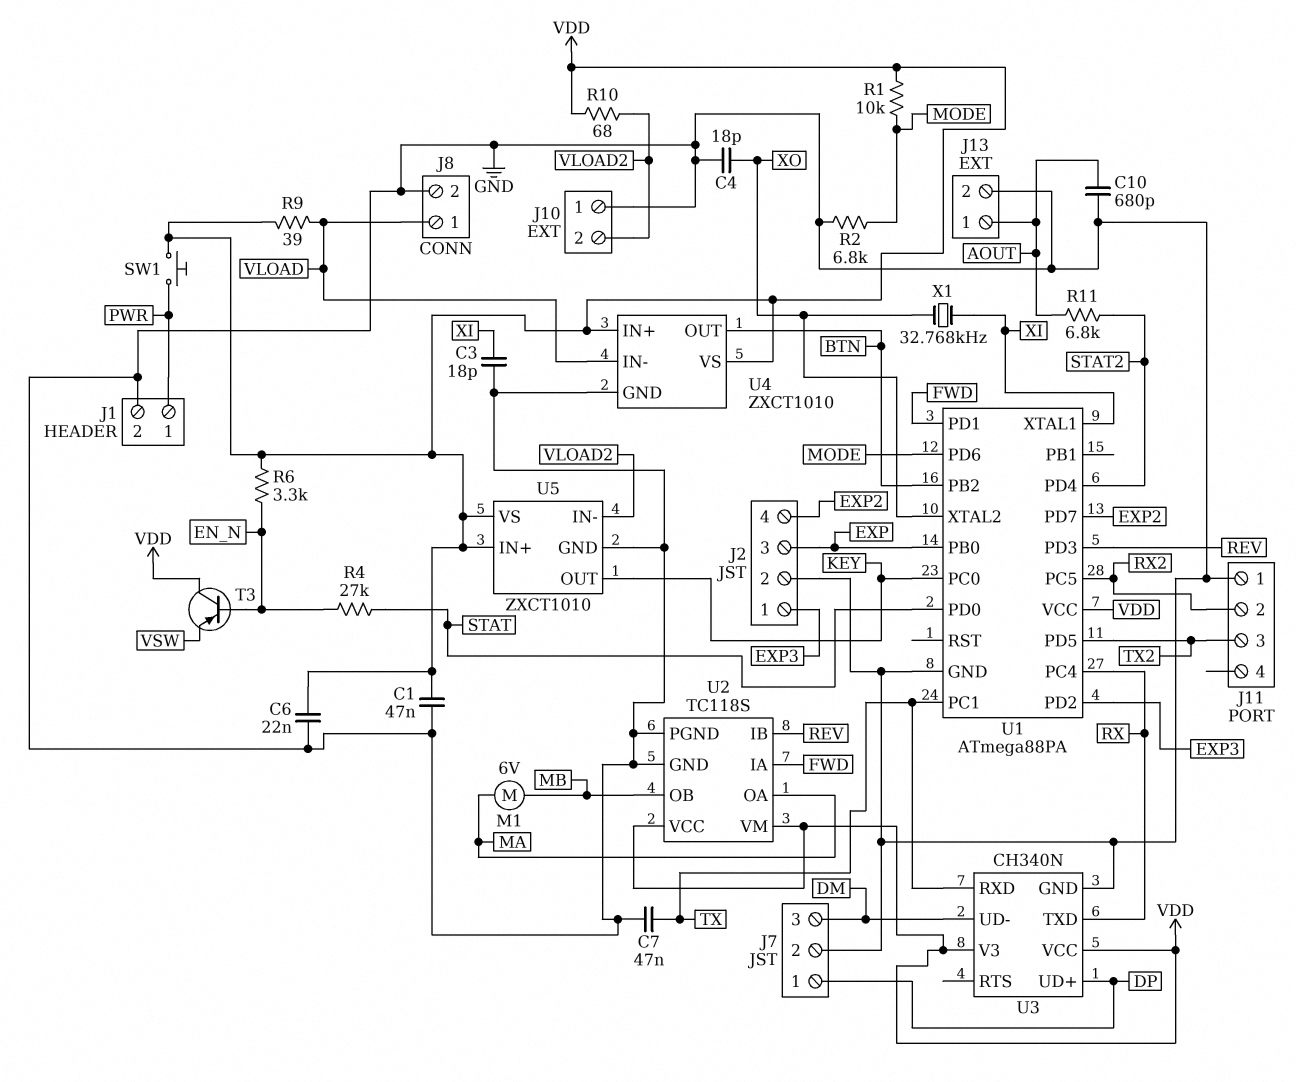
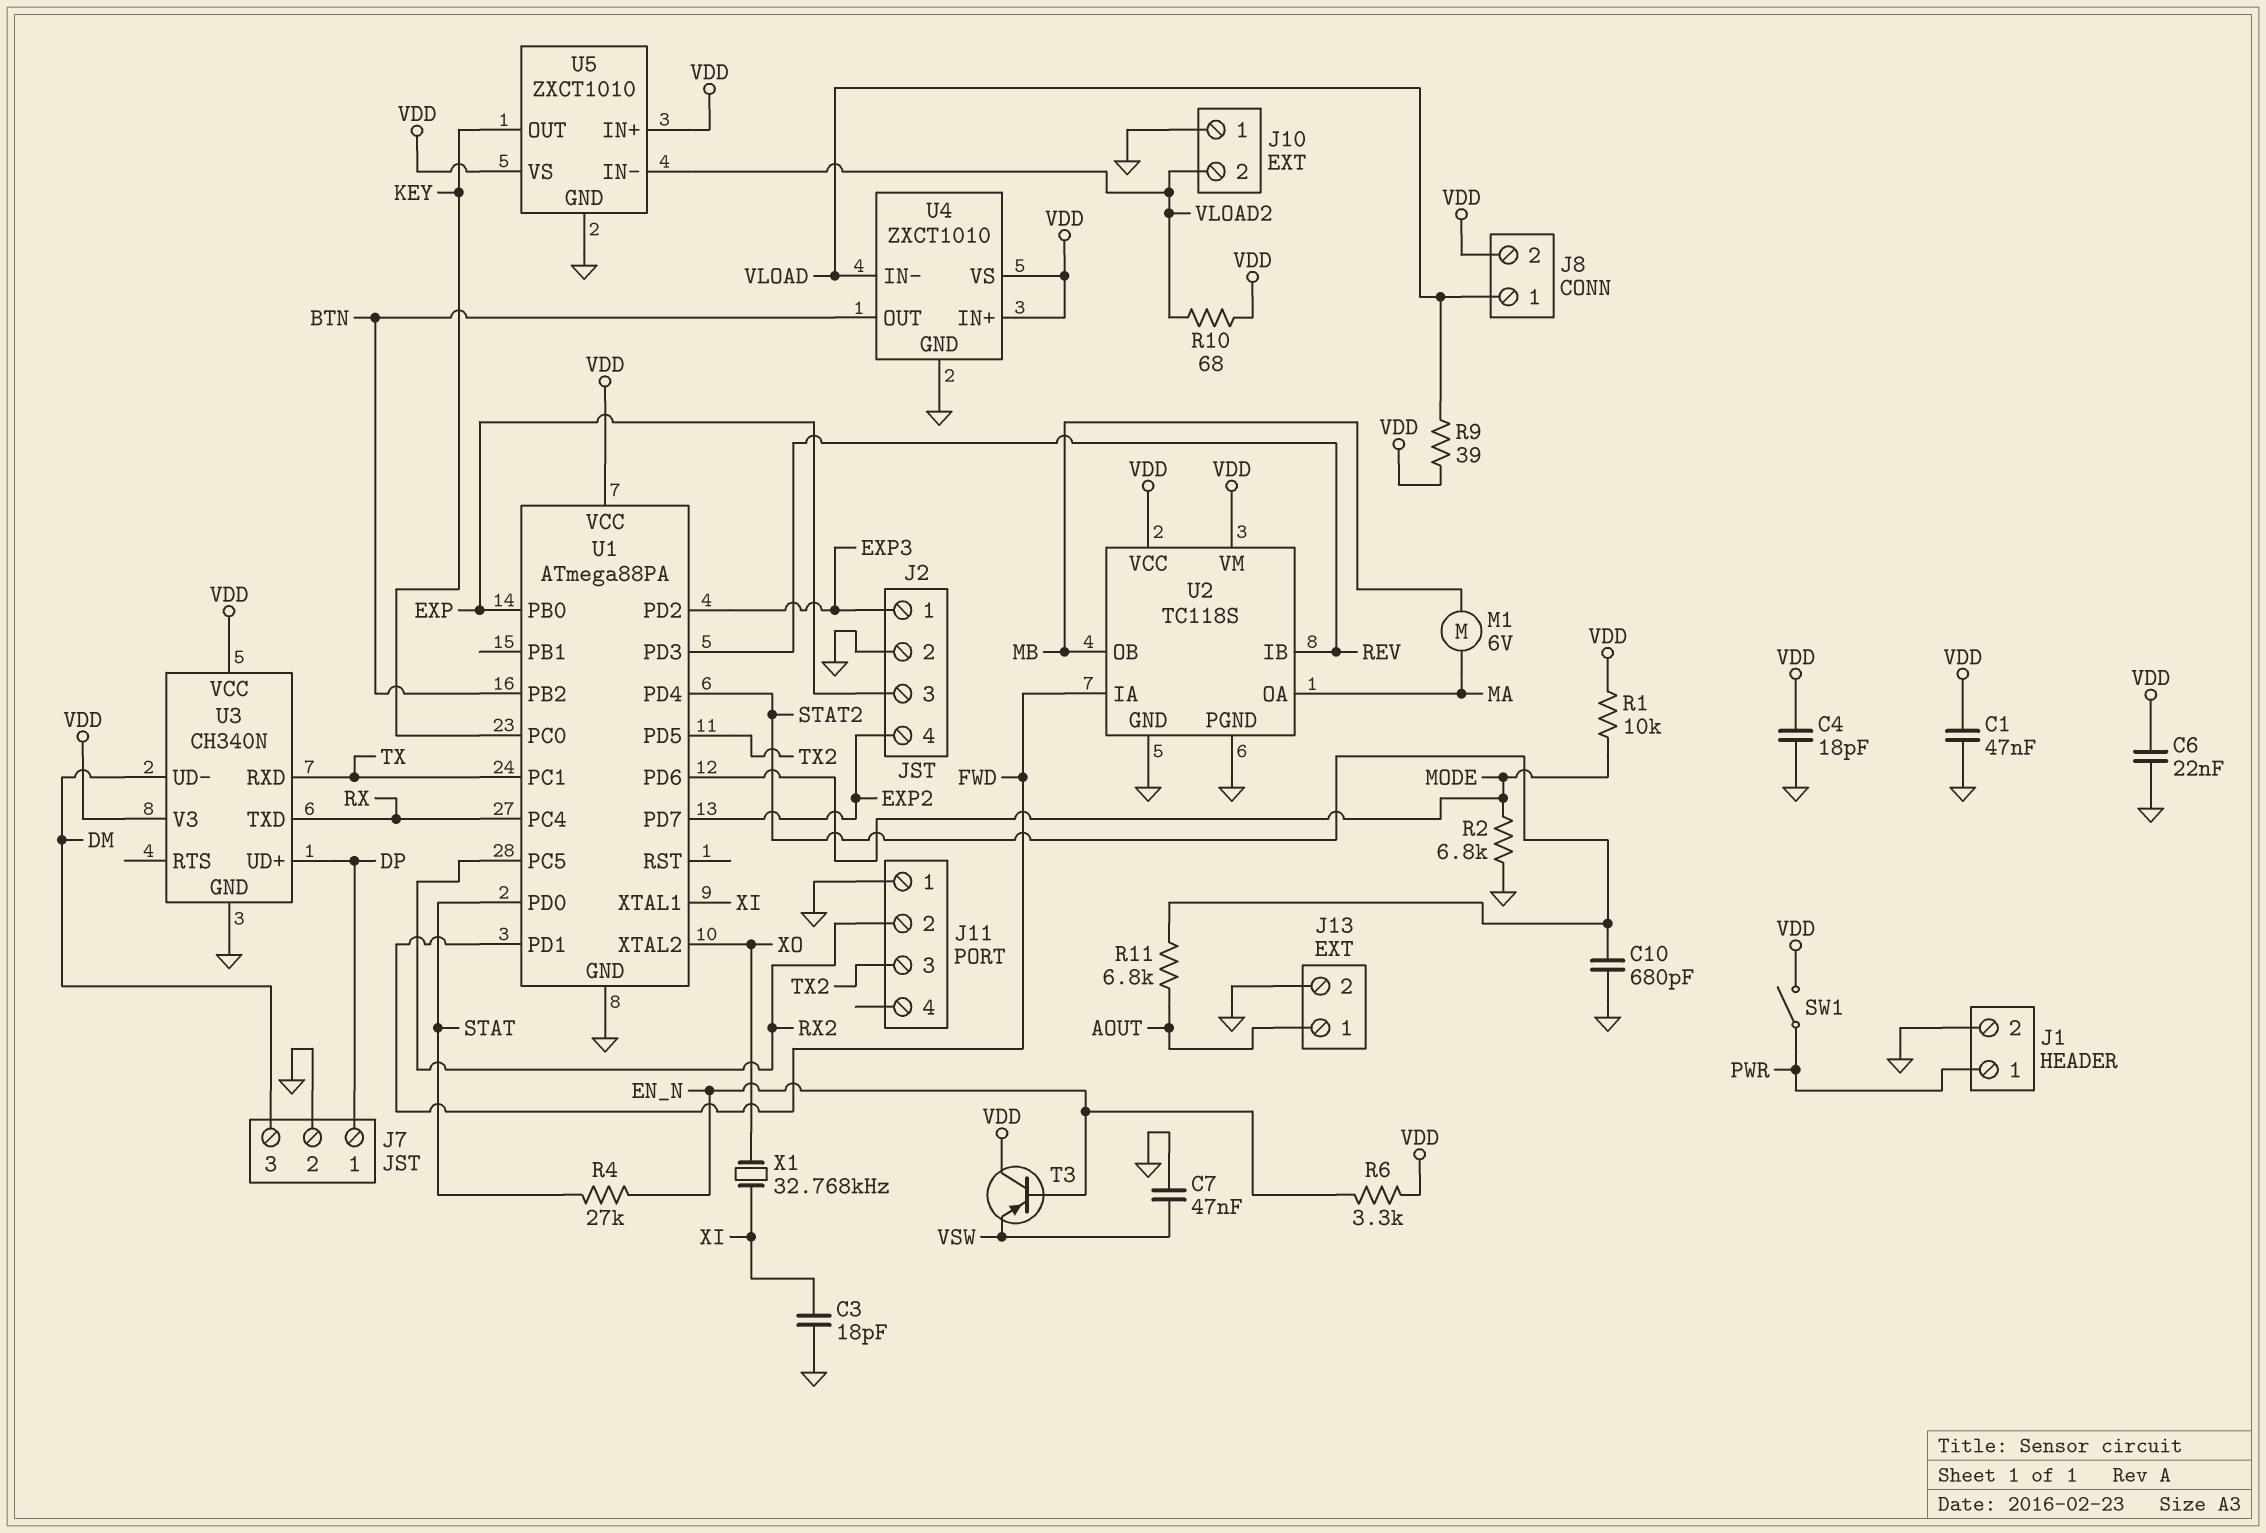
C4: 18pF (GND, XO) -> 18pF (GND, VDD)
C7: 47nF (GND, TX) -> 47nF (GND, VSW)
C10: 680pF (AOUT, GND) -> 680pF (GND, STAT2)
J8 pin 2: GND -> VDD
SW1: button (PWR, VDD) -> switch (PWR, VDD)

